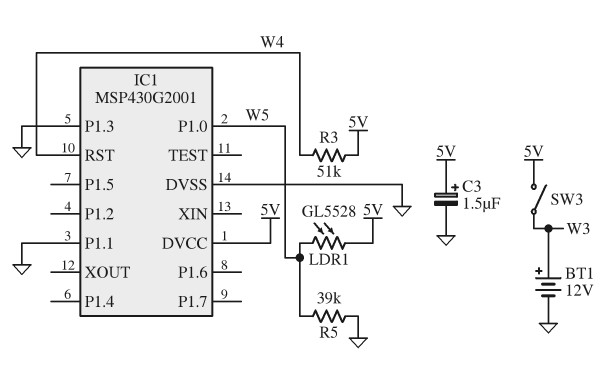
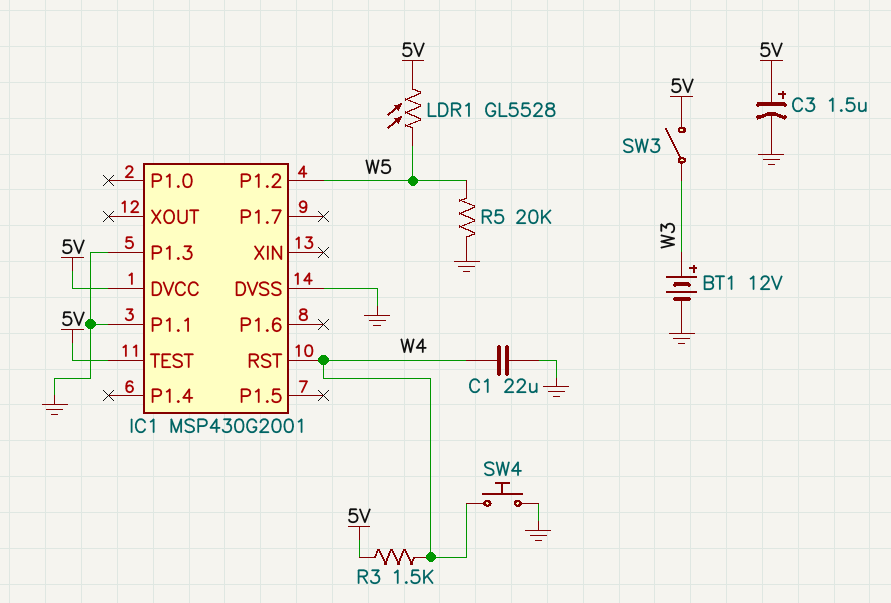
C1: none -> 22uF (GND, W4)
IC1 pin P1.0: W5 -> none
IC1 pin P1.2: none -> W5
IC1 pin TEST: none -> 5V
R3: 51k (5V, W4) -> 1.5k (5V, W4)
R5: 39k (GND, W5) -> 20k (GND, W5)
SW4: none -> button (GND, W4)

